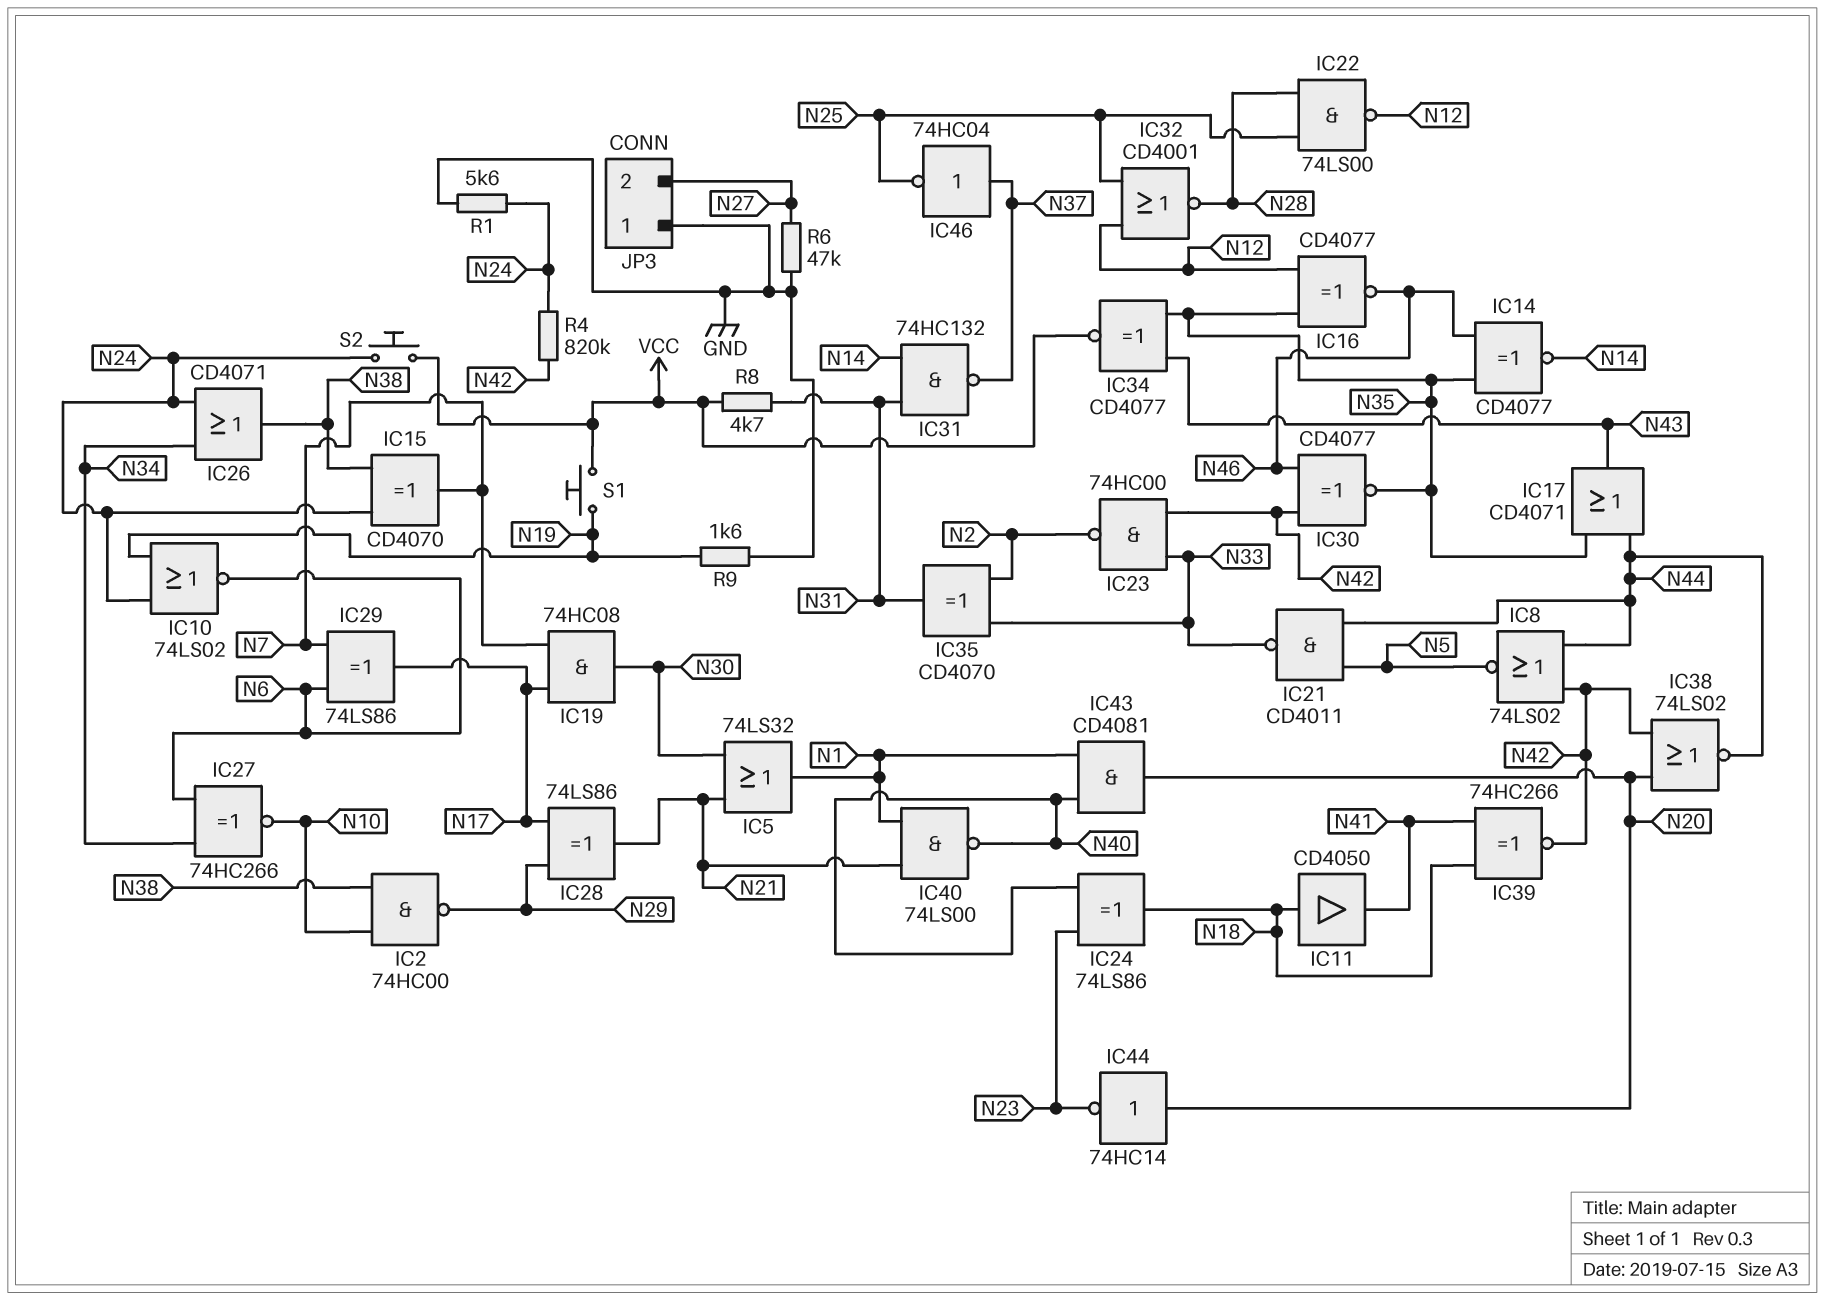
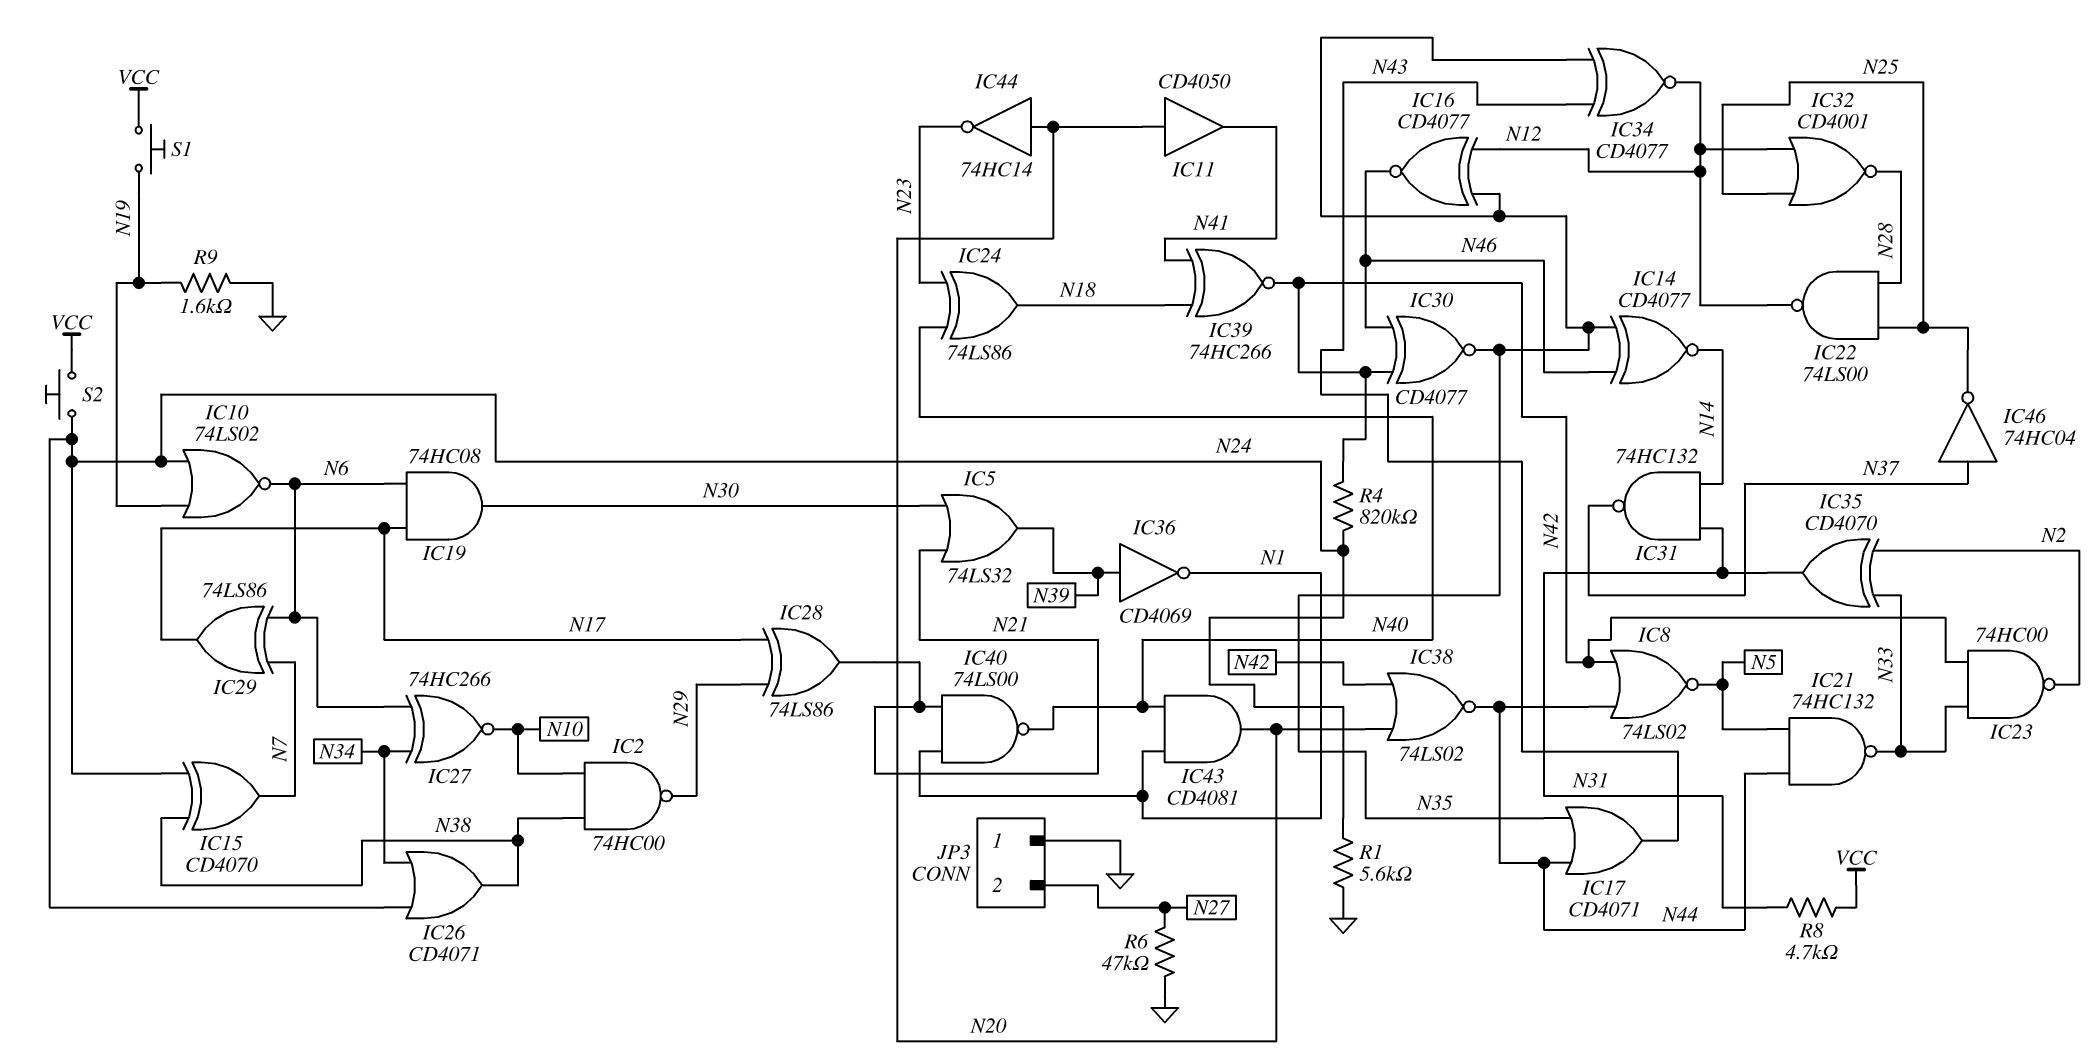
IC5: OR 74LS32 (in N21, in N30, out N1) -> OR 74LS32 (in N21, in N30, out N39)
IC11: buffer CD4050 (in N18, out N41) -> buffer CD4050 (in N20, out N41)
IC19: AND 74HC08 (in N7, in N17, out N30) -> AND 74HC08 (in N6, in N17, out N30)
IC21: NAND CD4011 (in N5, in N44, out N33) -> NAND 74HC132 (in N5, in N44, out N33)
IC34: XNOR CD4077 (in N35, in N43, out VCC) -> XNOR CD4077 (in N35, in N43, out N12)
IC36: none -> NOT CD4069 (in N39, out N1)

